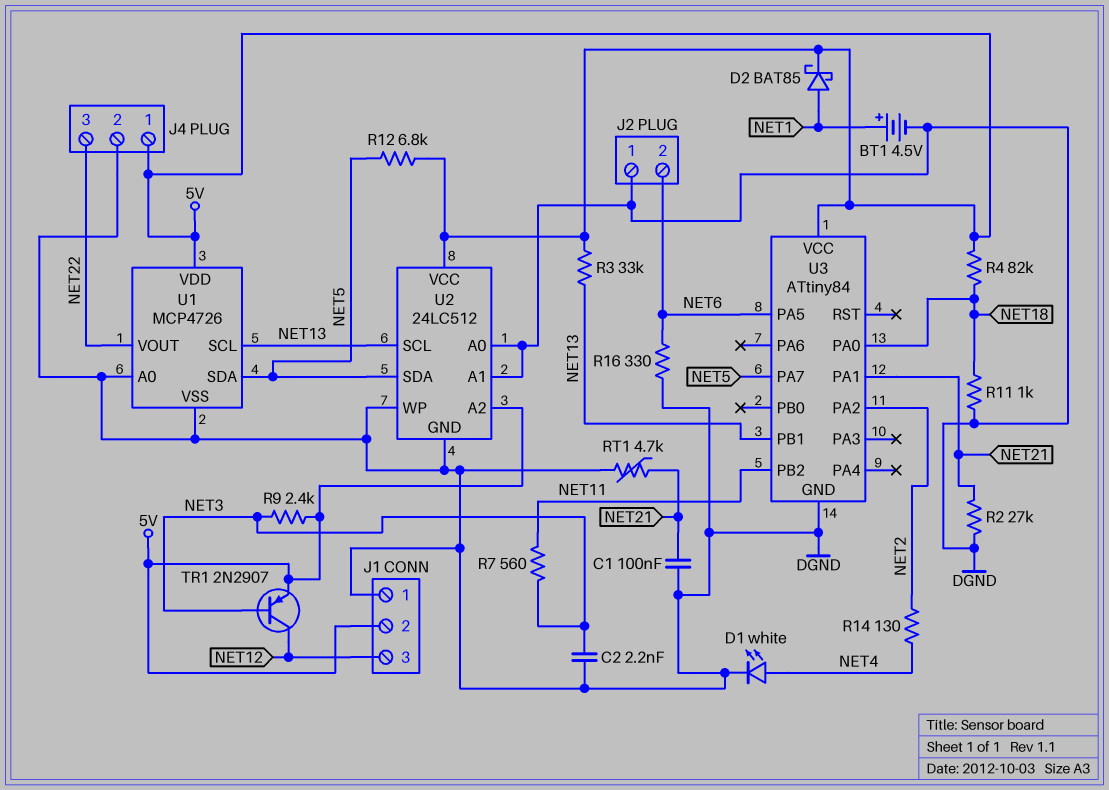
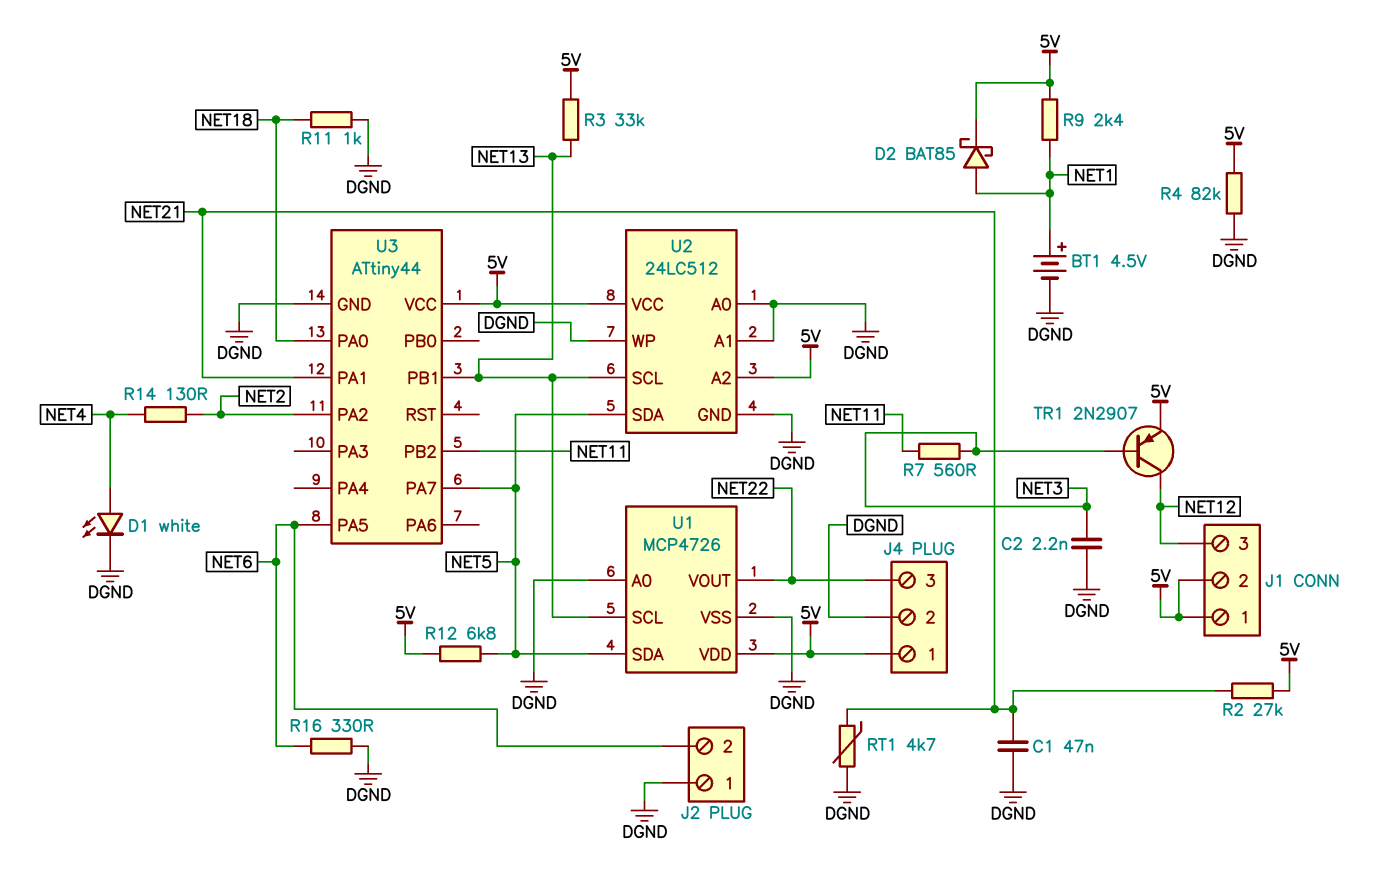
C1: 100nF (DGND, NET21) -> 47nF (DGND, NET21)
J1 pin 1: DGND -> 5V
R2: 27k (DGND, NET21) -> 27k (5V, NET21)
R4: 82k (5V, NET18) -> 82k (5V, DGND)
R9: 2.4k (5V, NET3) -> 2.4k (5V, NET1)
U3: ATtiny84 -> ATtiny44

